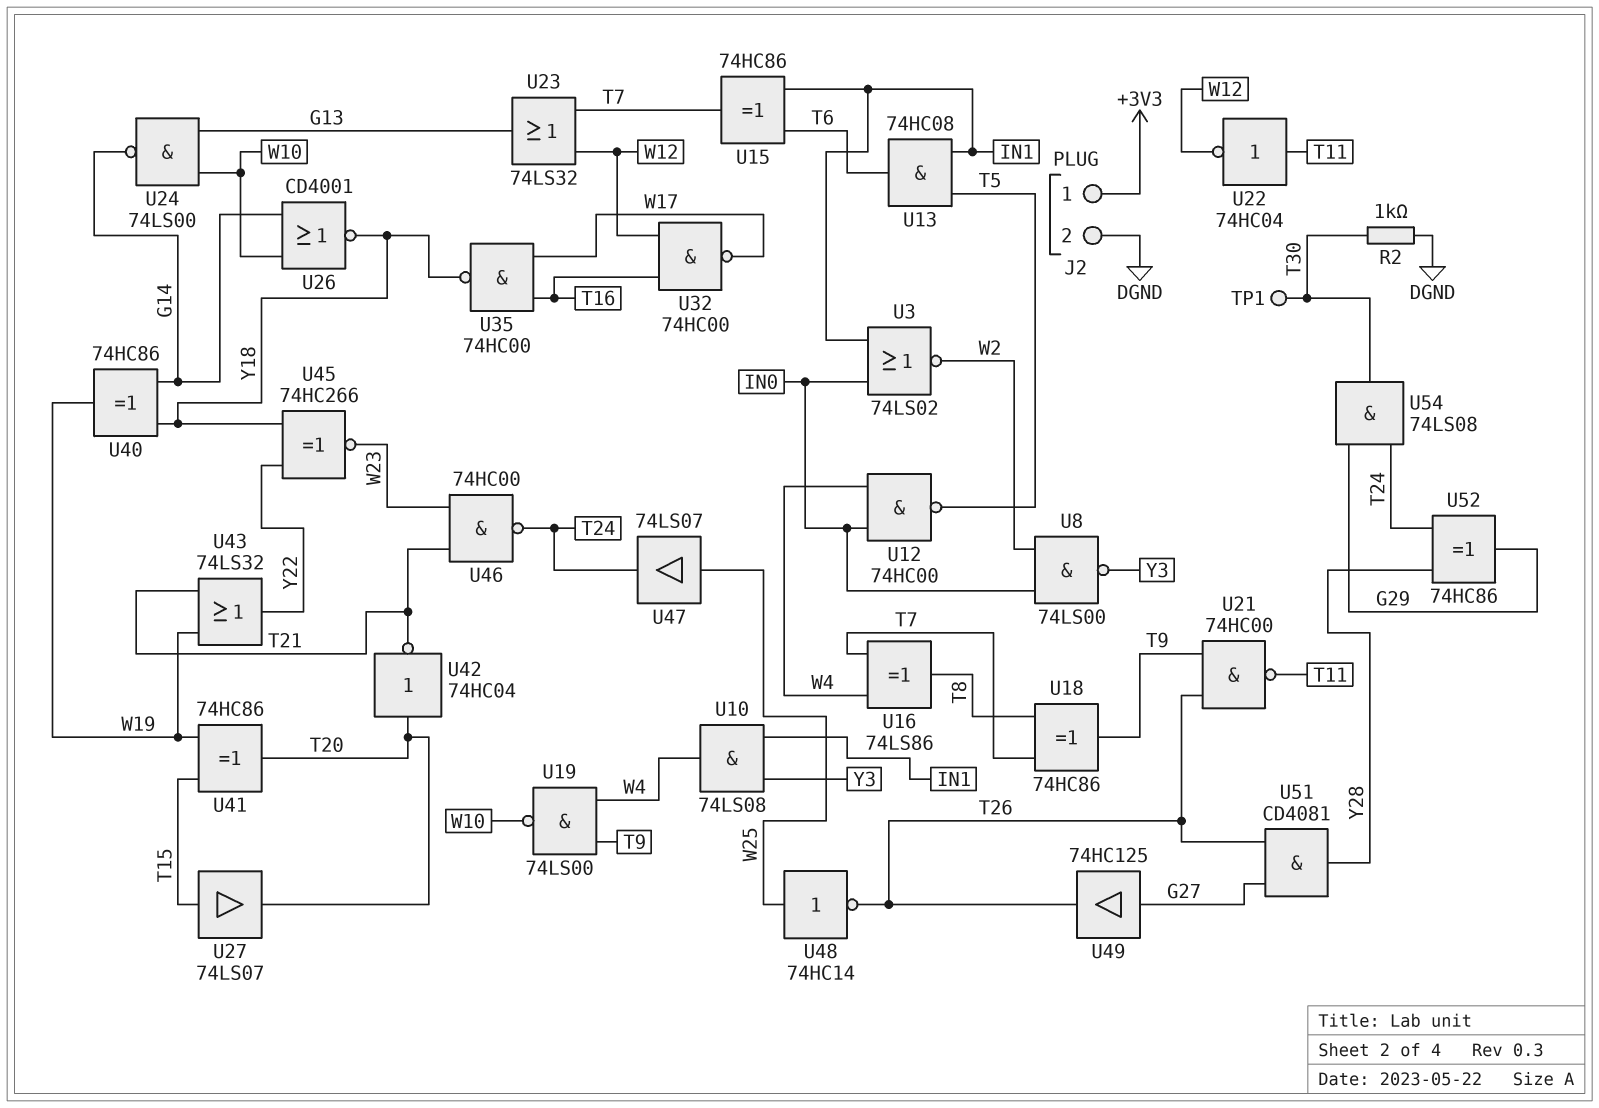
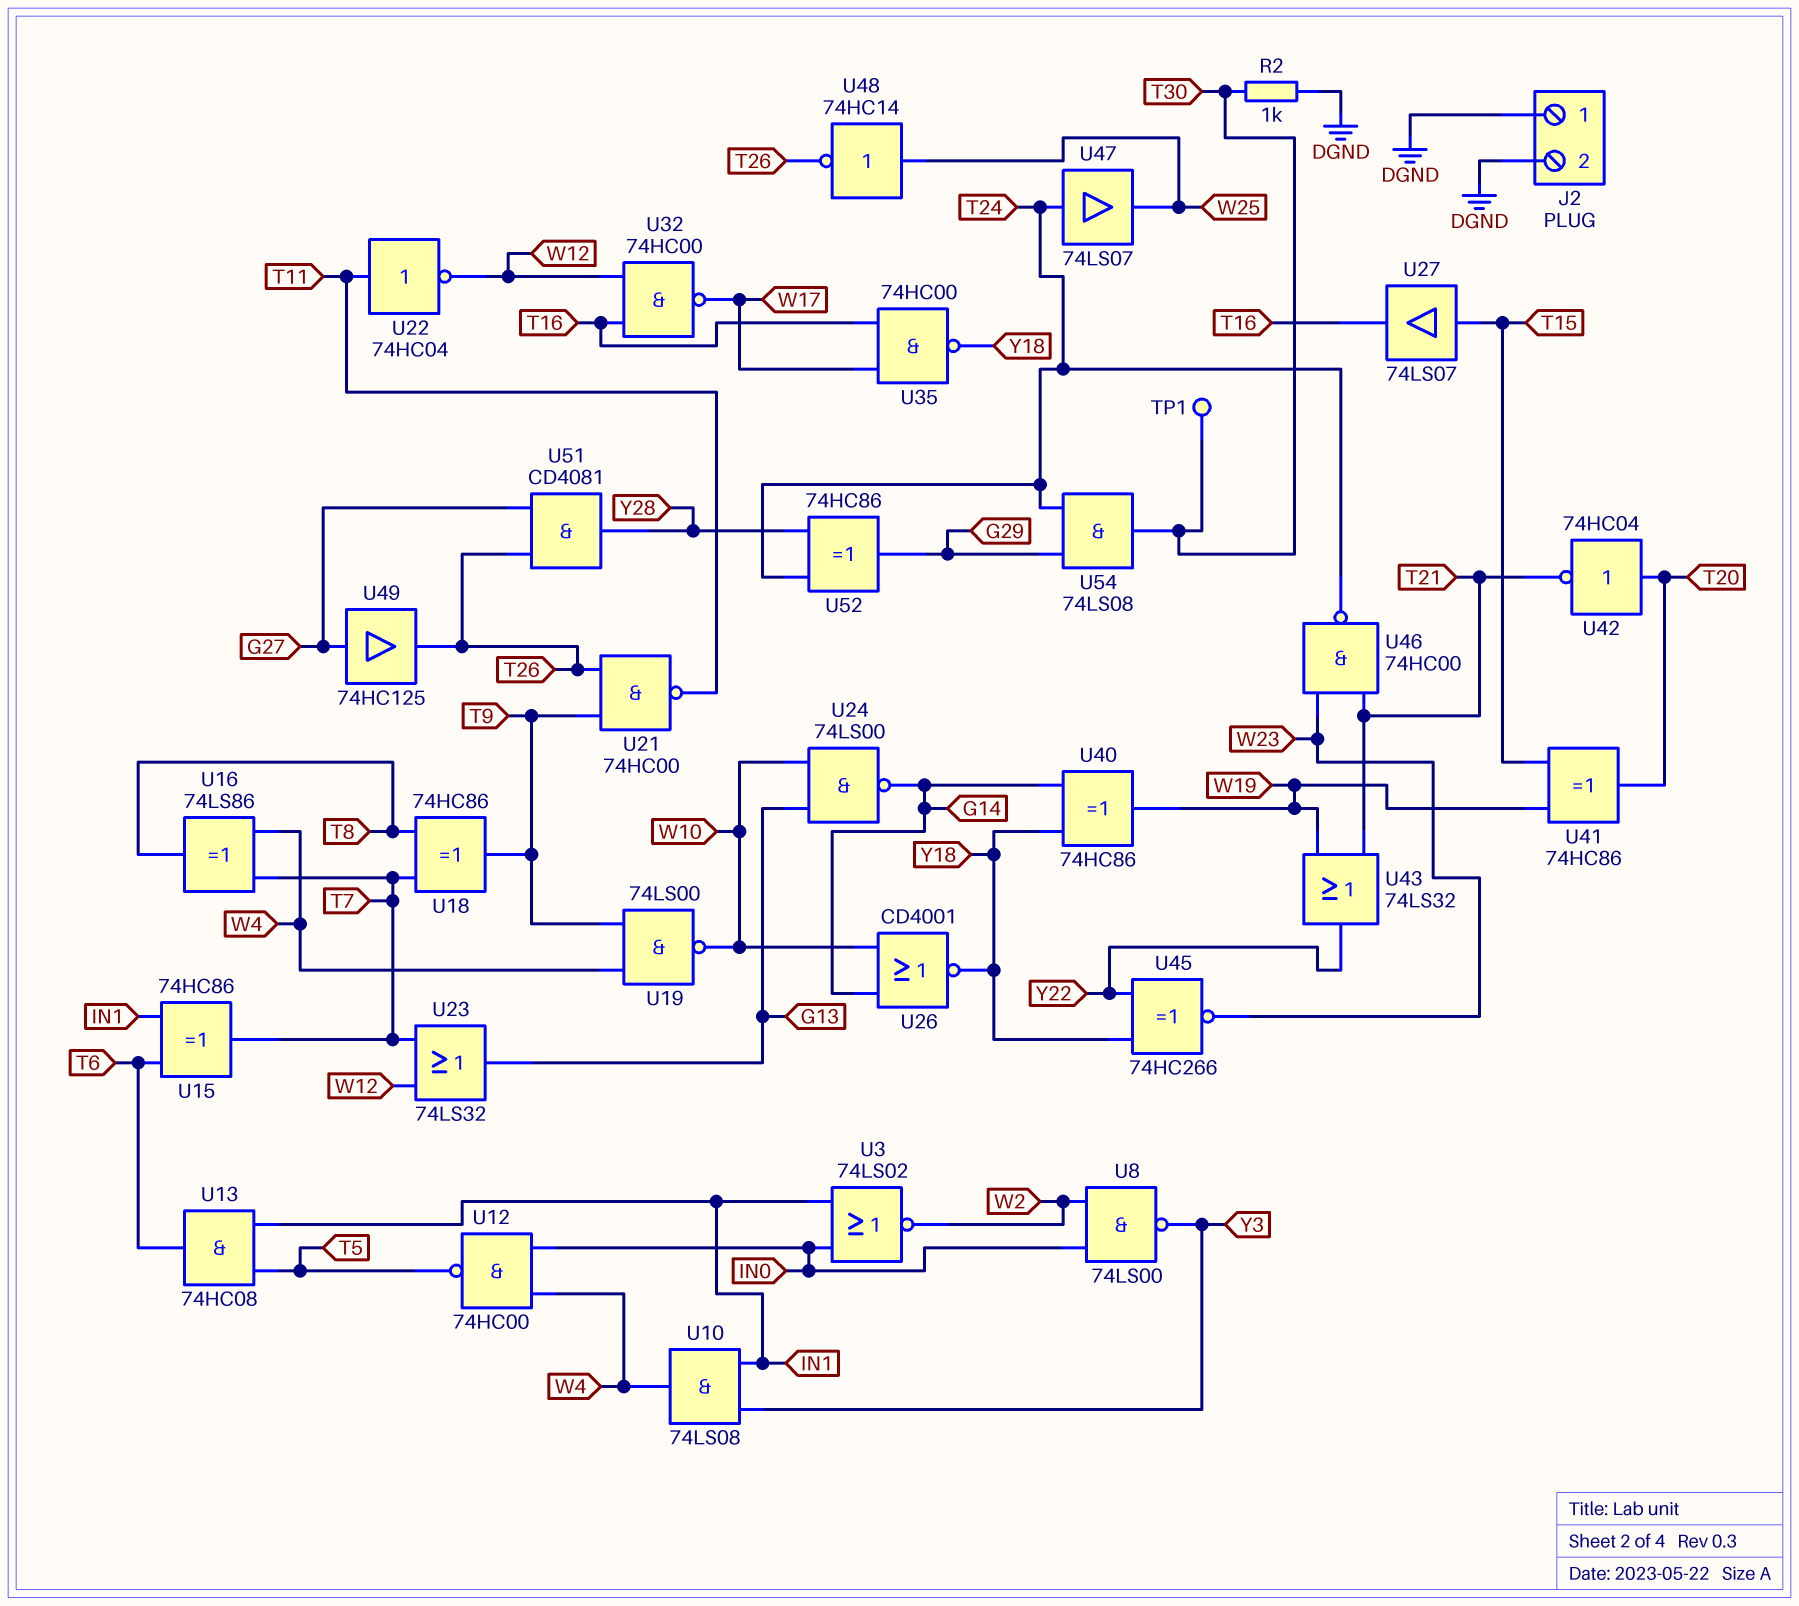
J2 pin 1: +3V3 -> DGND
U27: buffer 74LS07 (in T15, out T20) -> buffer 74LS07 (in T15, out T16)
U47: buffer 74LS07 (in W25, out T24) -> buffer 74LS07 (in T24, out W25)

